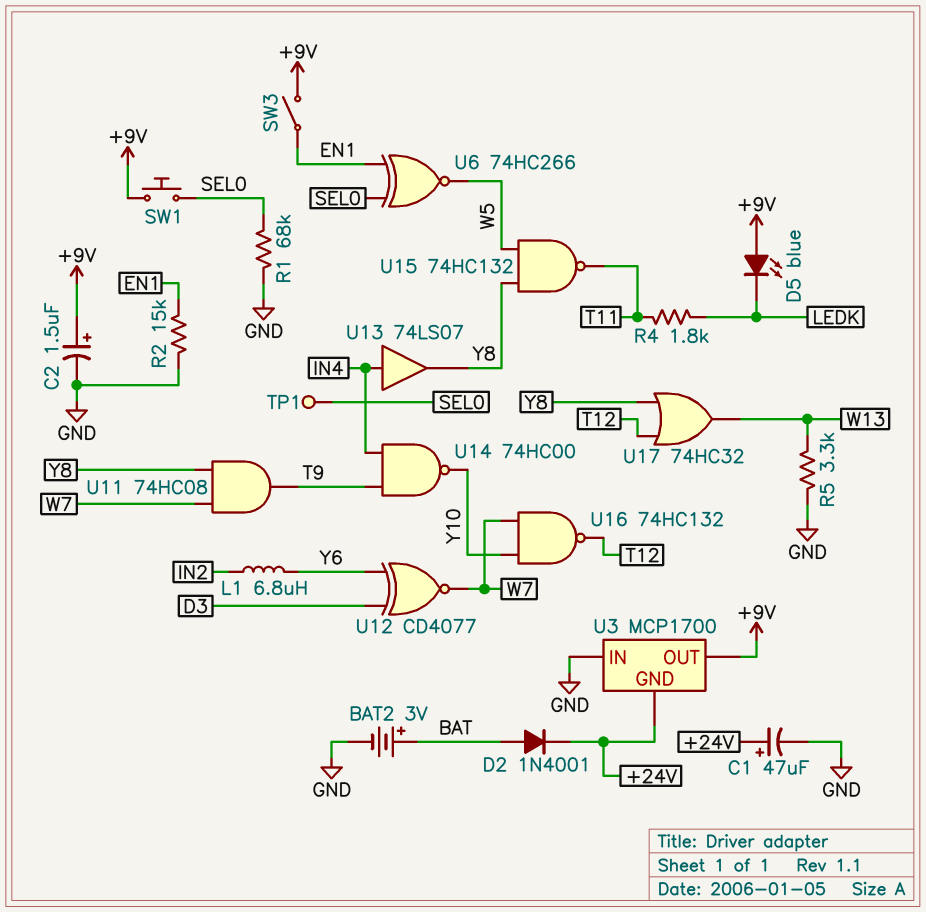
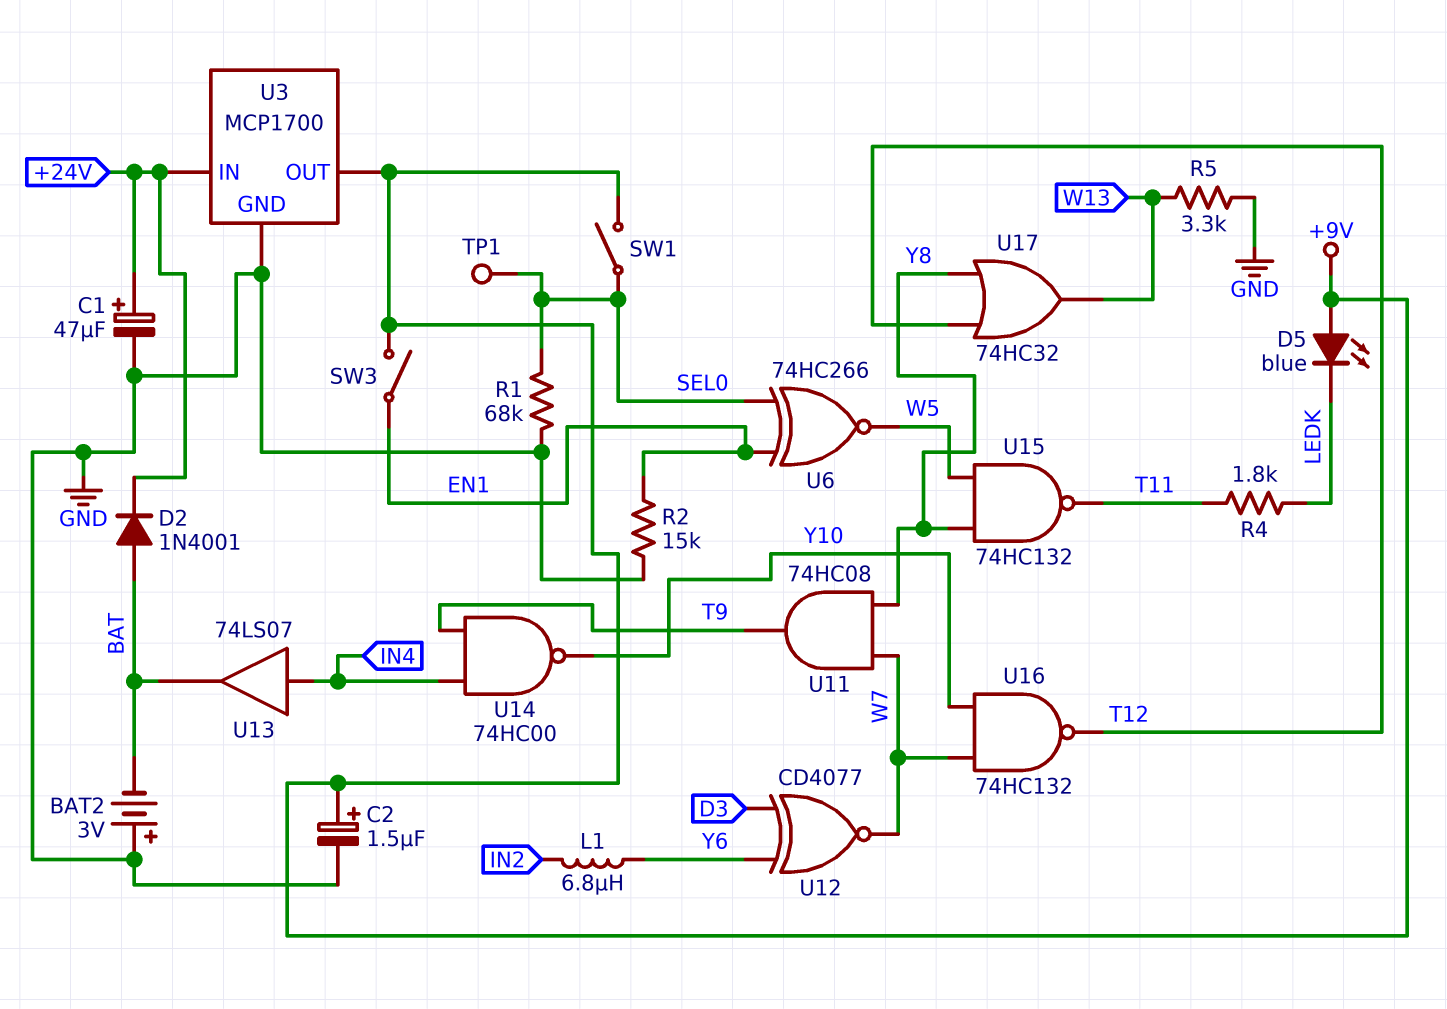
BAT2: 3V (plus BAT, minus GND) -> 3V (plus GND, minus BAT)
SW1: button (+9V, SEL0) -> switch (+9V, SEL0)
U3 pin GND: +24V -> GND
U3 pin IN: GND -> +24V
U13: buffer 74LS07 (in IN4, out Y8) -> buffer 74LS07 (in IN4, out BAT)

